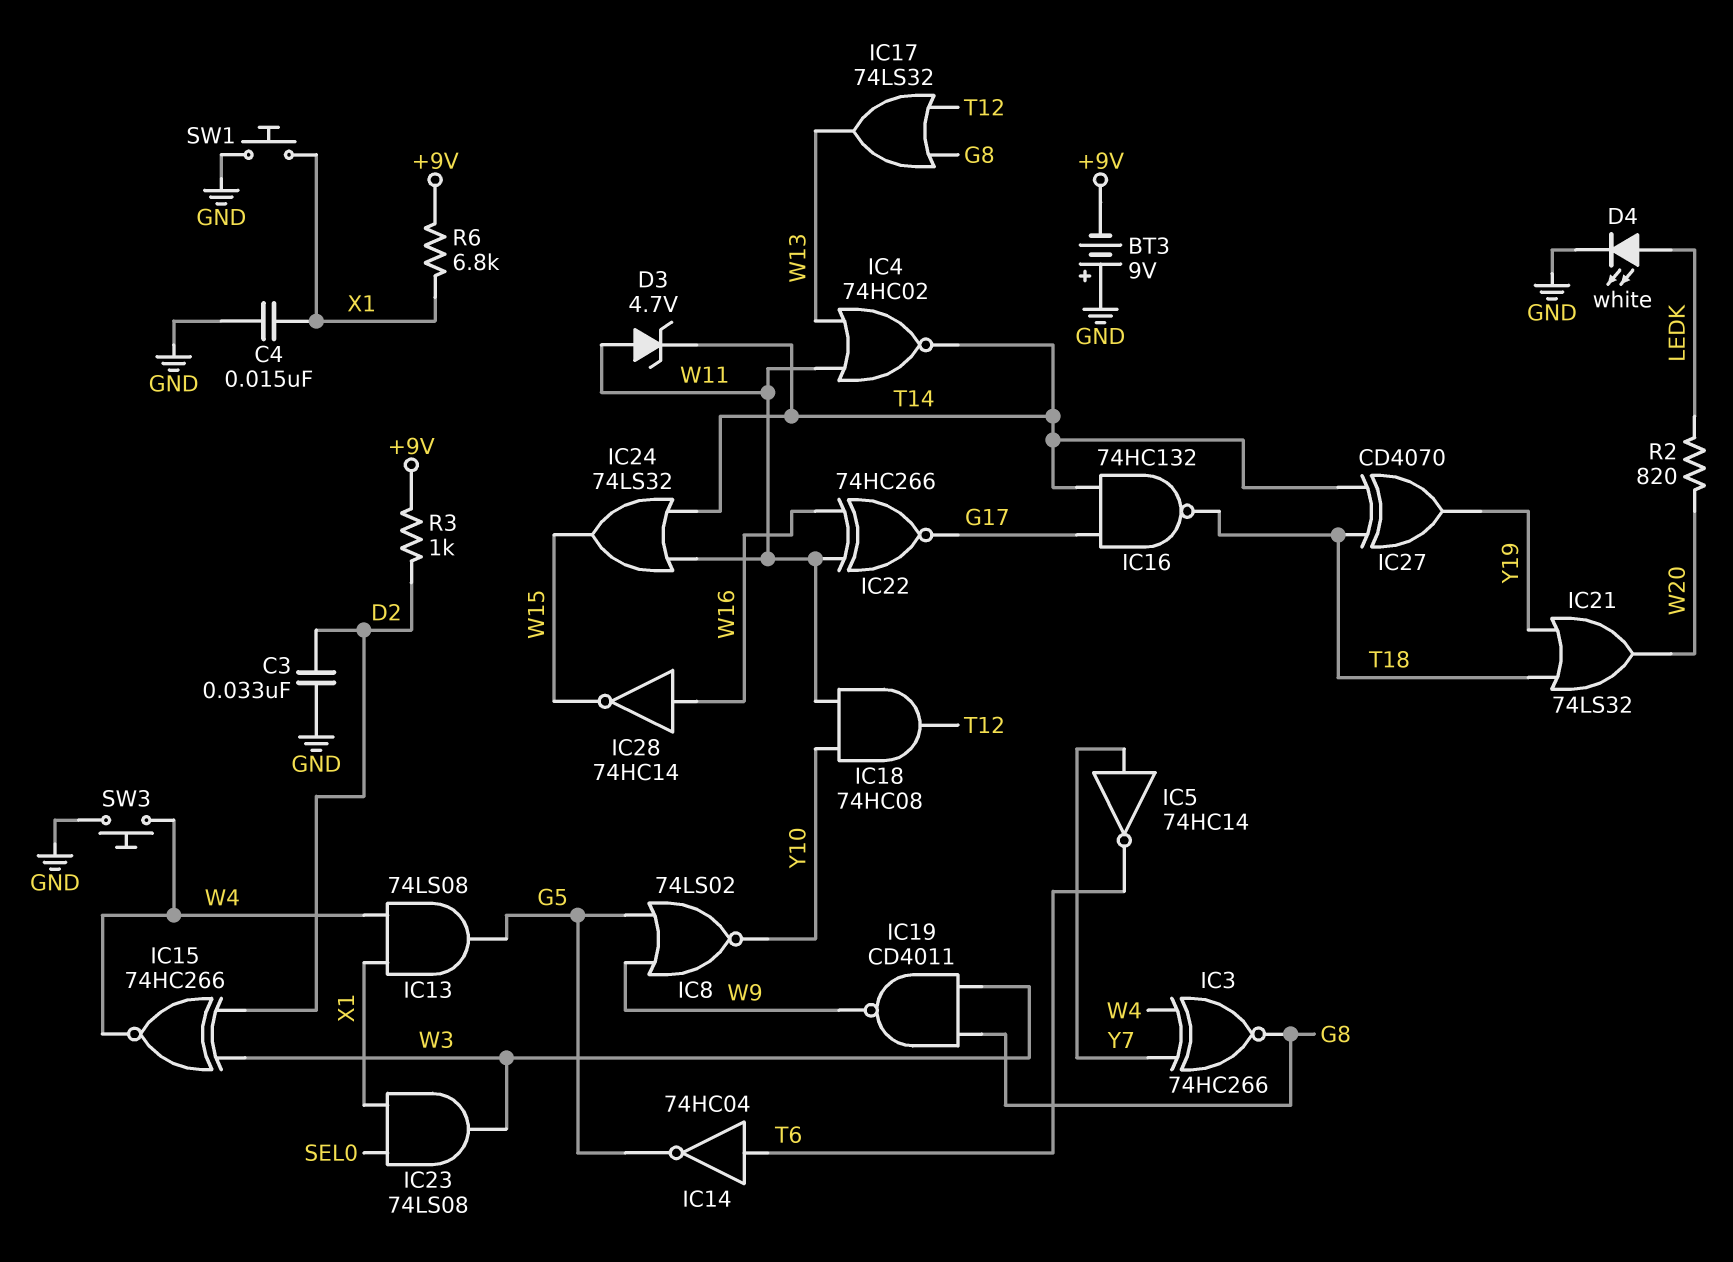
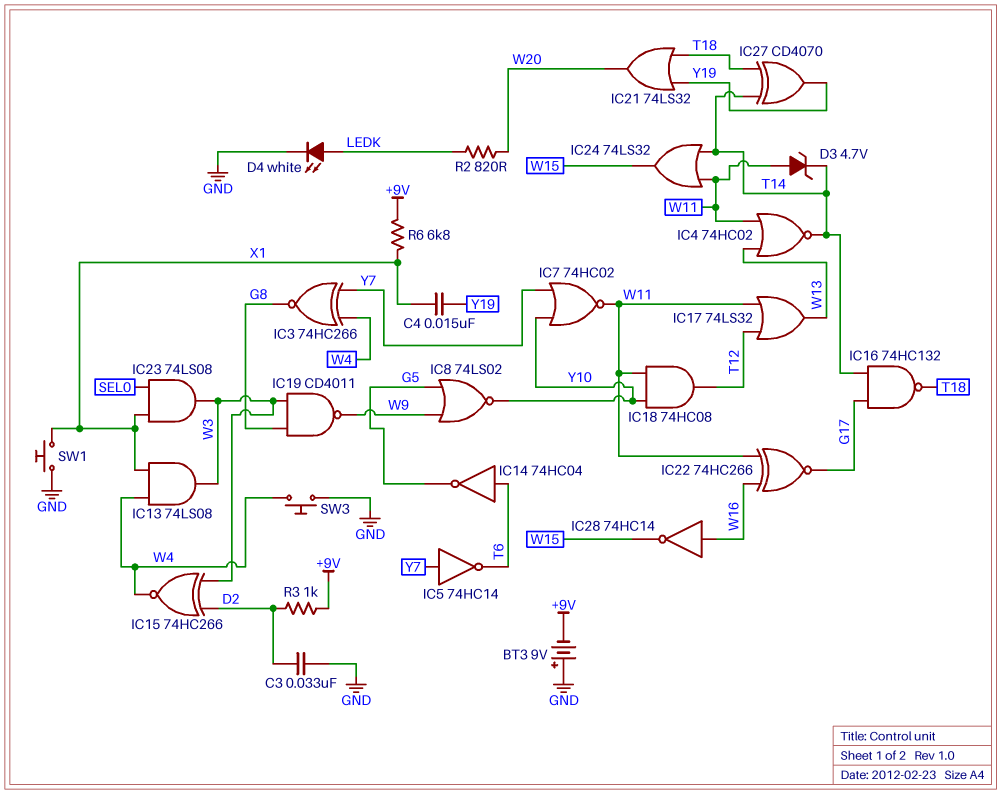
C4: 15nF (GND, X1) -> 15nF (X1, Y19)
IC7: none -> NOR 74HC02 (in Y7, in Y10, out W11)
IC13: AND 74LS08 (in W4, in X1, out G5) -> AND 74LS08 (in W4, in X1, out W3)
IC17: OR 74LS32 (in G8, in T12, out W13) -> OR 74LS32 (in T12, in W11, out W13)

